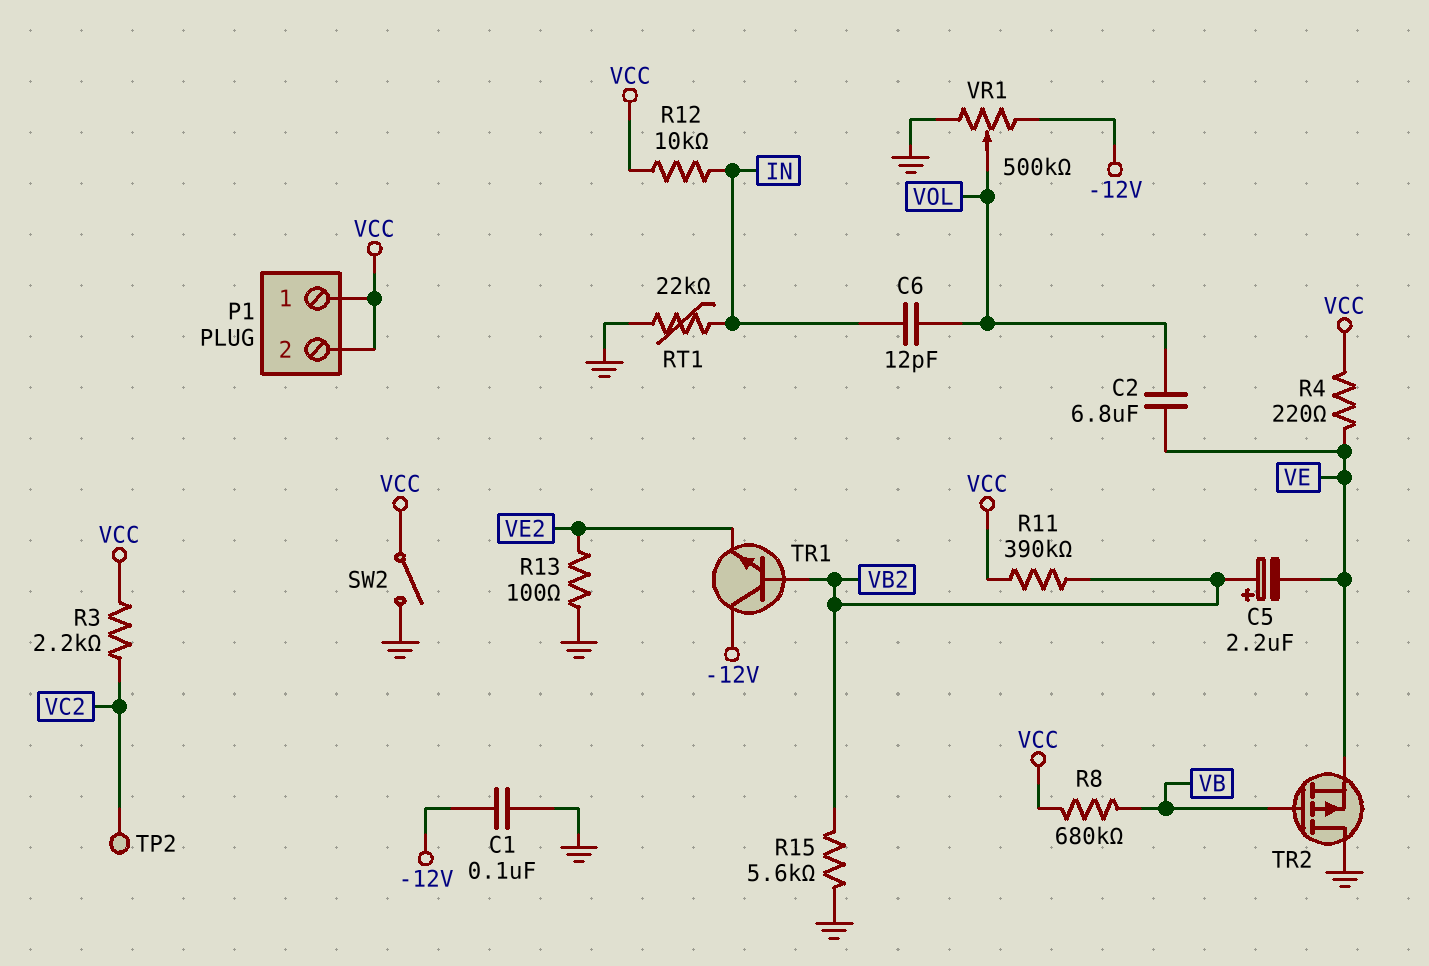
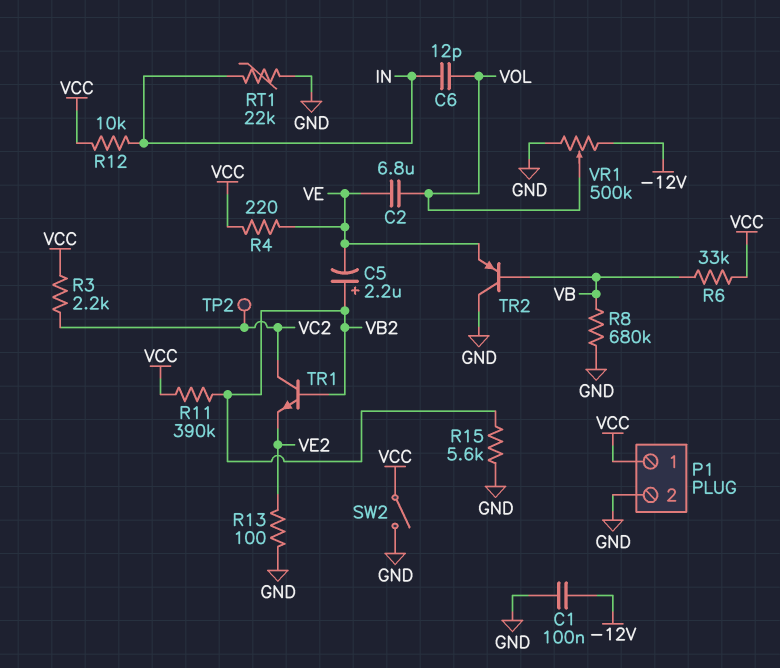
P1 pin 2: VCC -> GND
R6: none -> 33k (VB, VCC)
R8: 680k (VB, VCC) -> 680k (GND, VB)
TR1: NPN (B VB2, C -12V, E VE2) -> NPN (B VB2, C VC2, E VE2)
TR2: PMOS (G VB, D GND, S VE) -> PNP (B VB, C GND, E VE)

